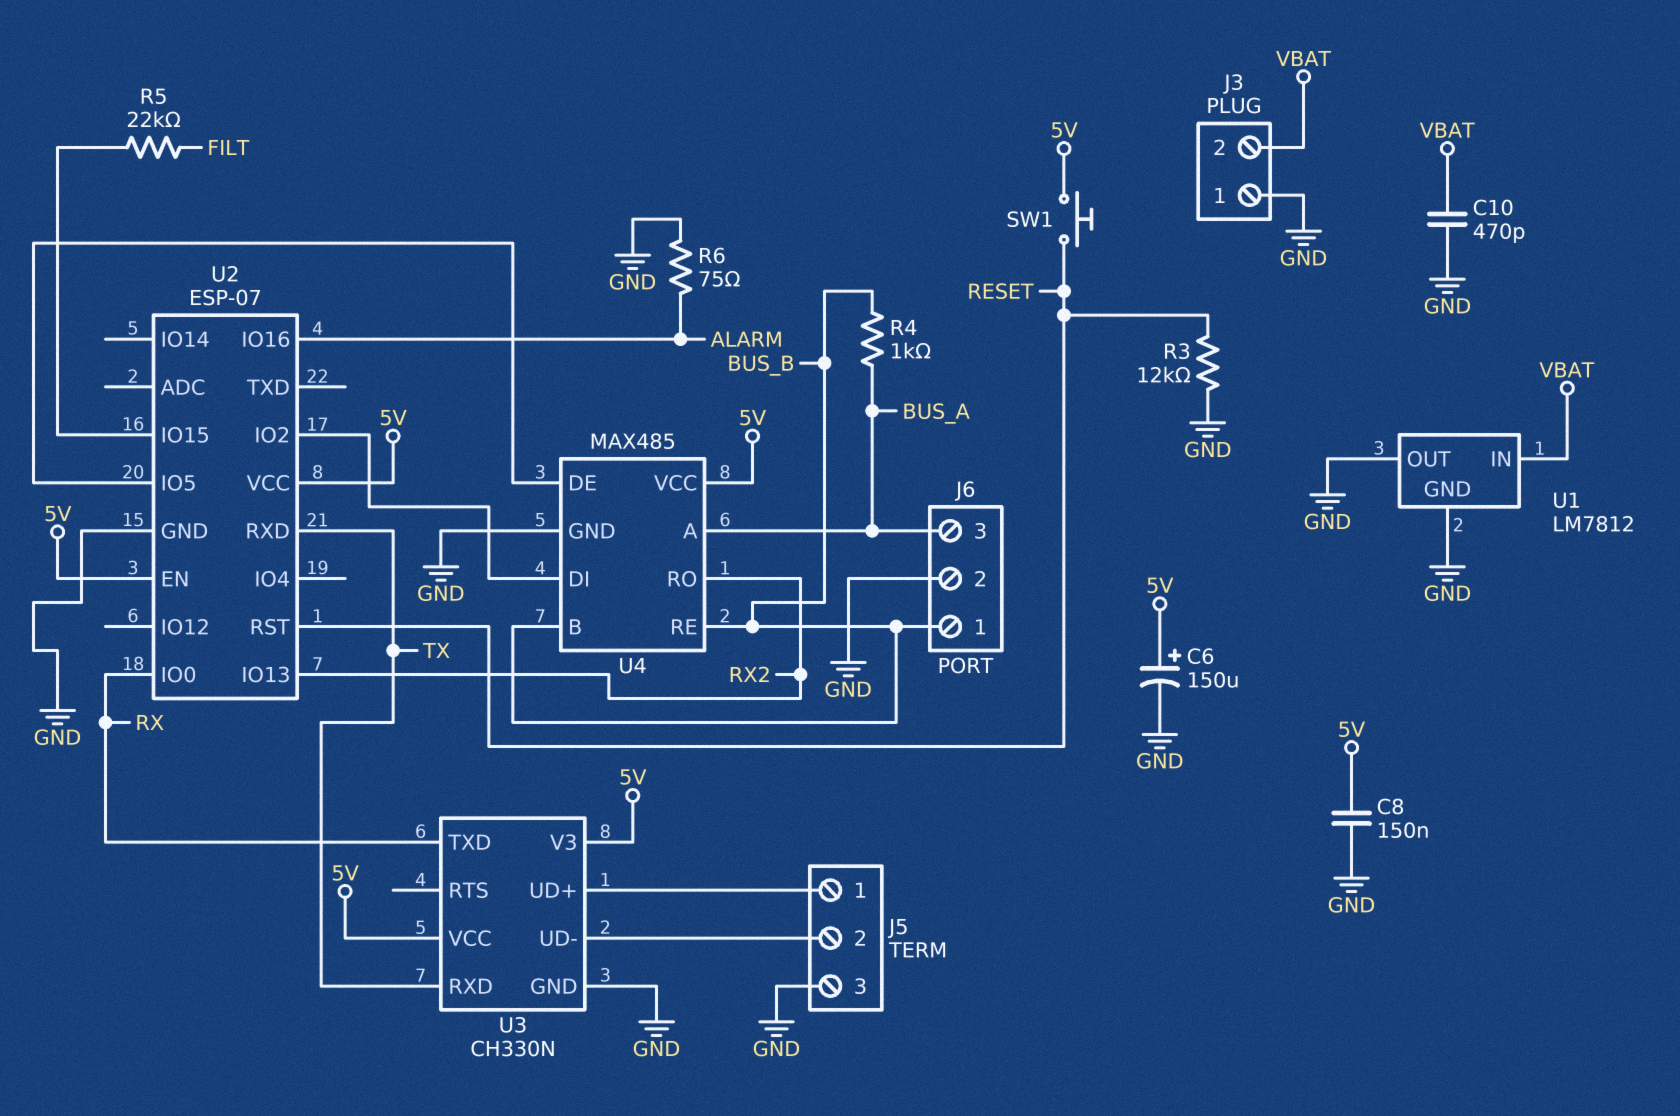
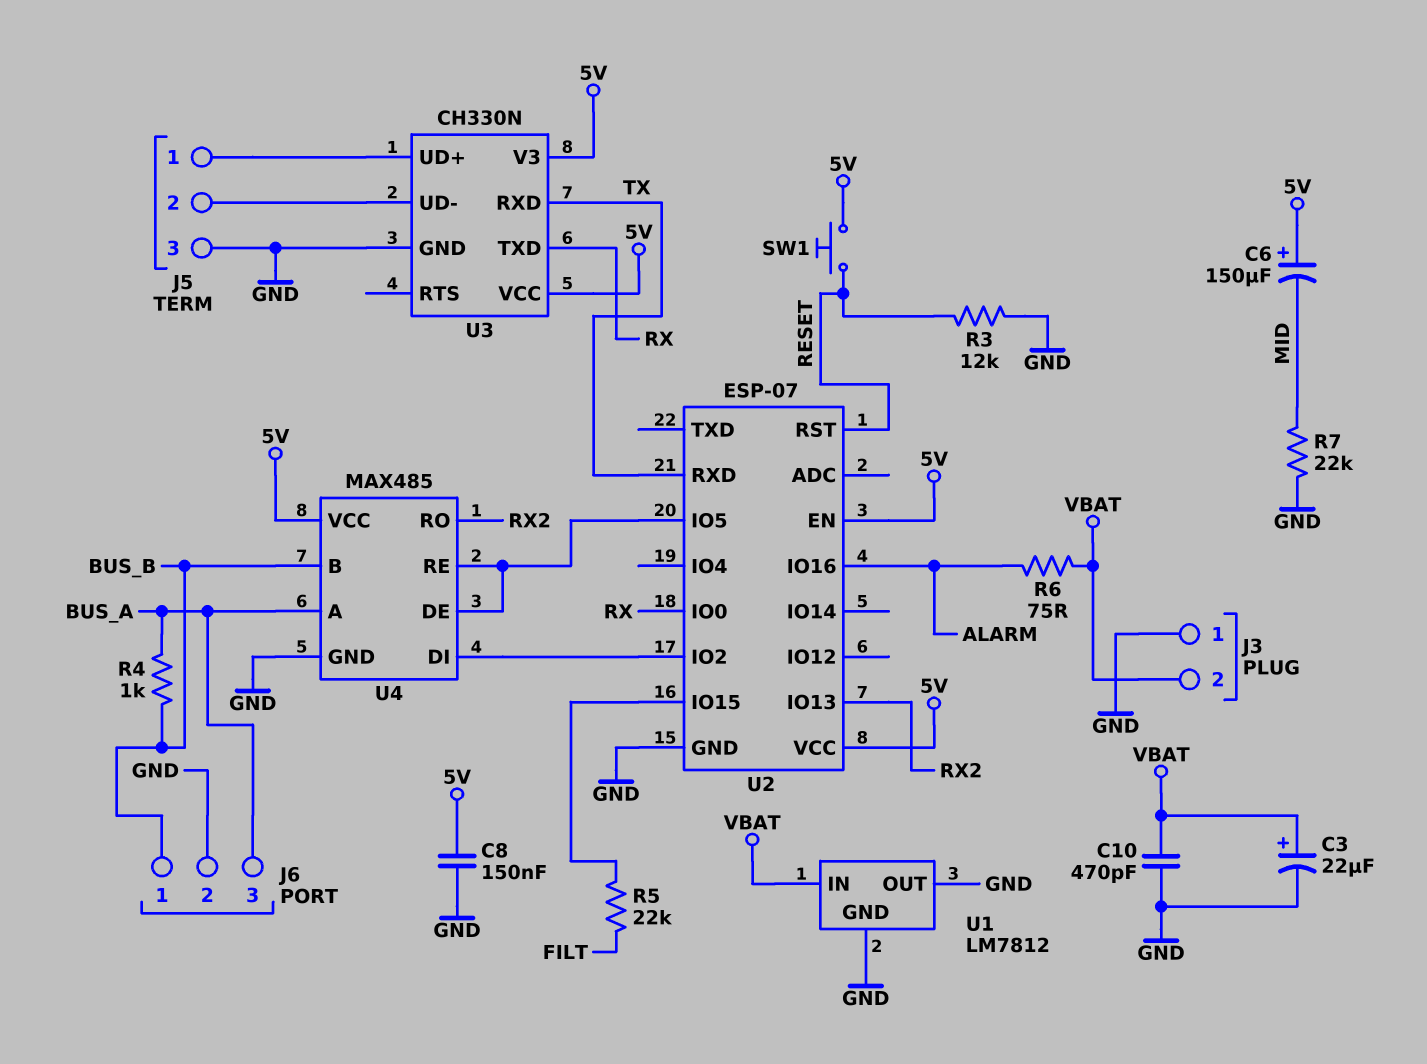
C3: none -> 22uF (plus VBAT, minus GND)
C6: 150uF (plus 5V, minus GND) -> 150uF (plus 5V, minus MID)
R6: 75 (ALARM, GND) -> 75 (ALARM, VBAT)
R7: none -> 22k (GND, MID)
U4 pin RE: BUS_B -> U2/IO5

